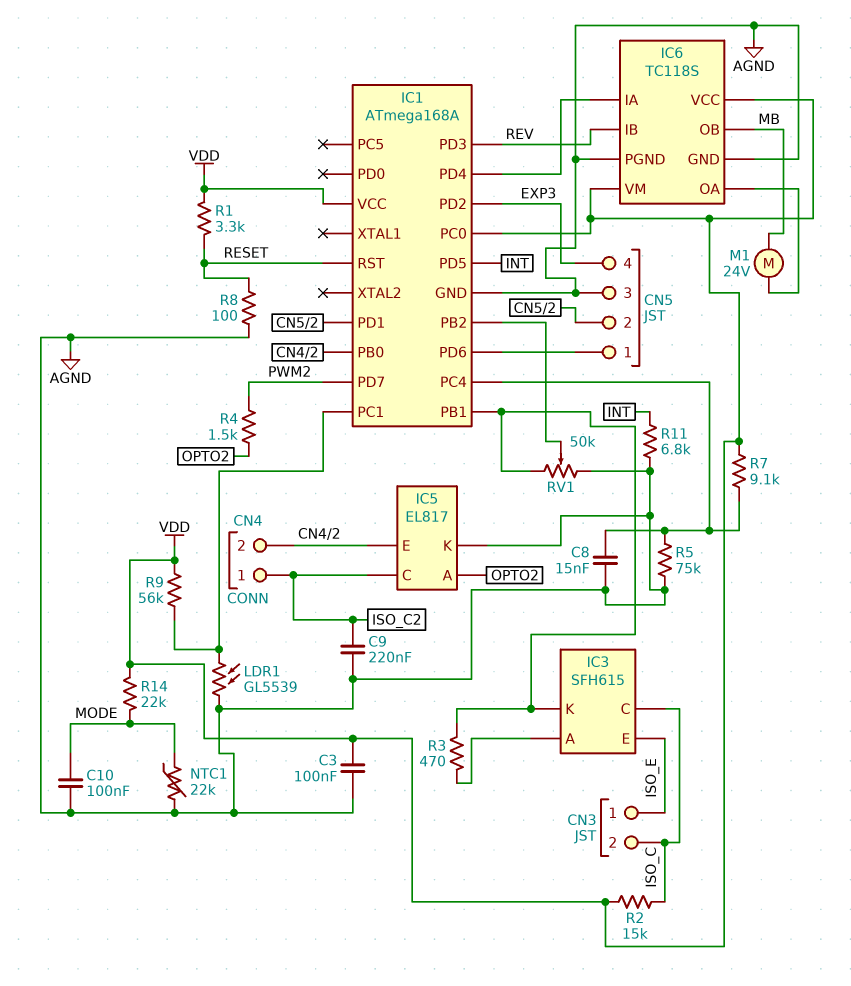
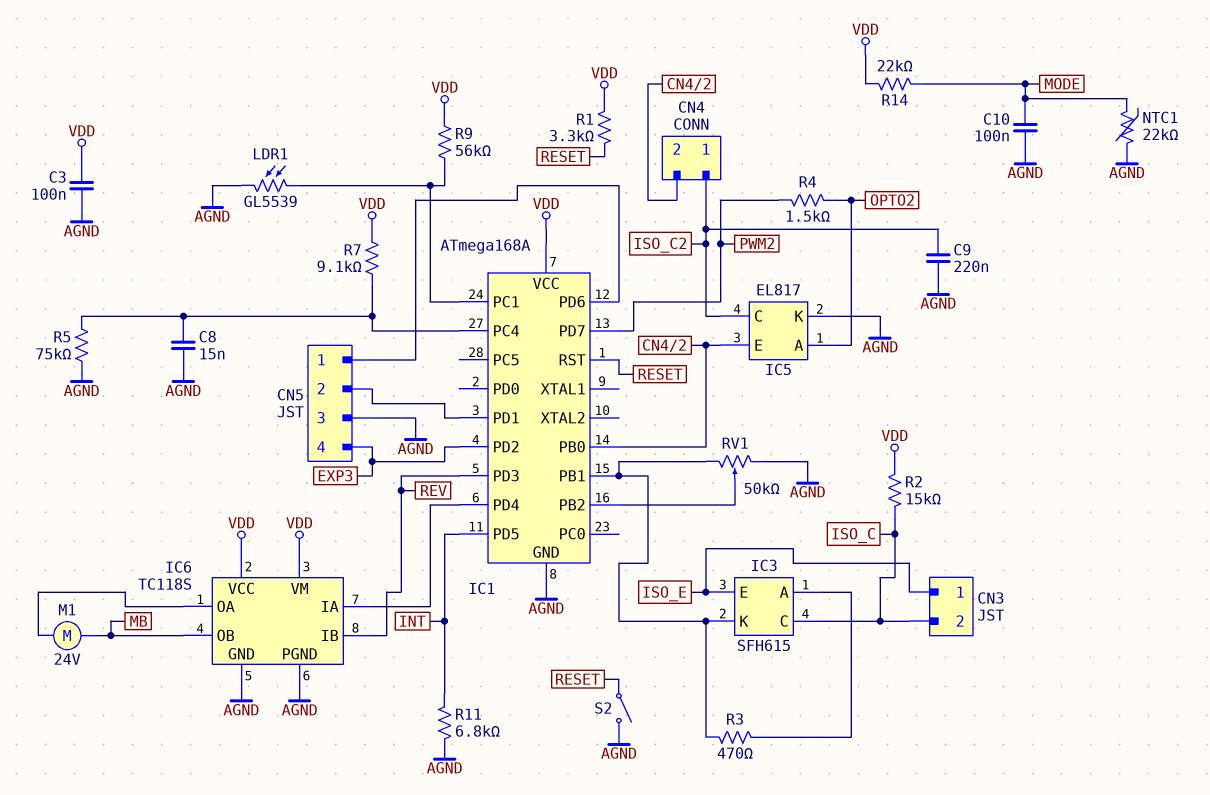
IC1 pin PC0: VDD -> none
R8: 100 (AGND, RESET) -> none
S2: none -> switch (AGND, RESET)

